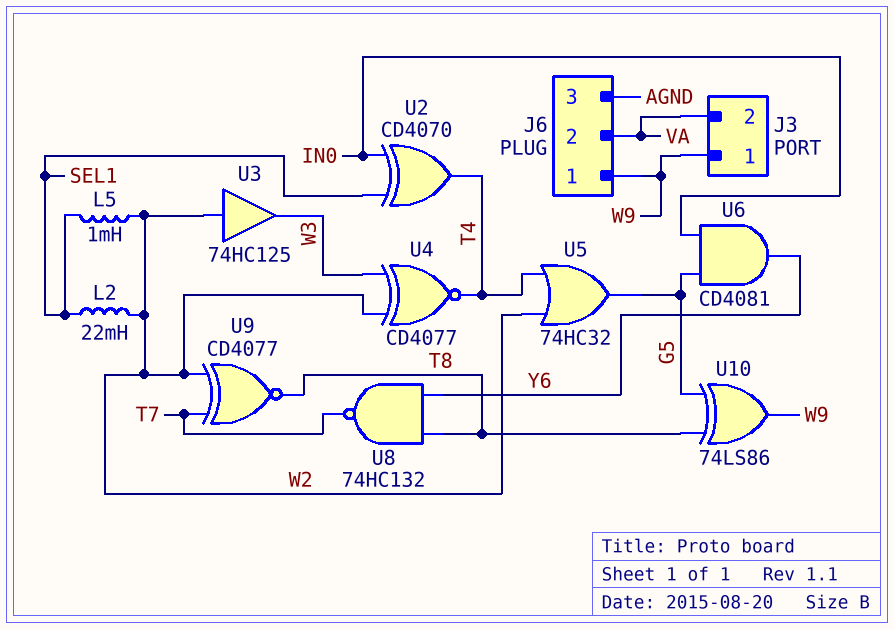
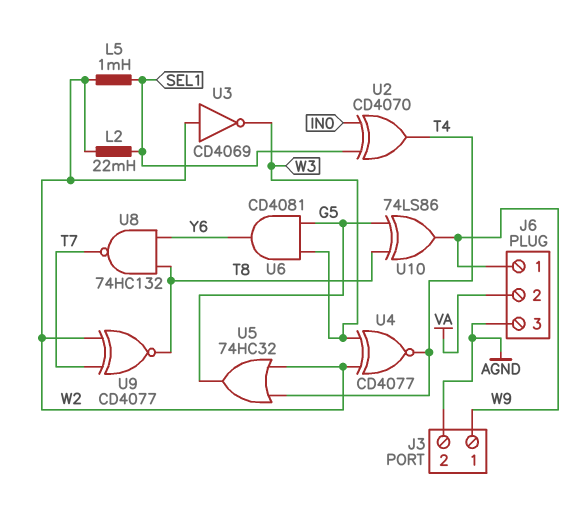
J3 pin 2: VA -> AGND
U3: buffer 74HC125 (in W2, out W3) -> NOT CD4069 (in W2, out W3)
U6: AND CD4081 (in G5, in IN0, out Y6) -> AND CD4081 (in G5, in W3, out Y6)

